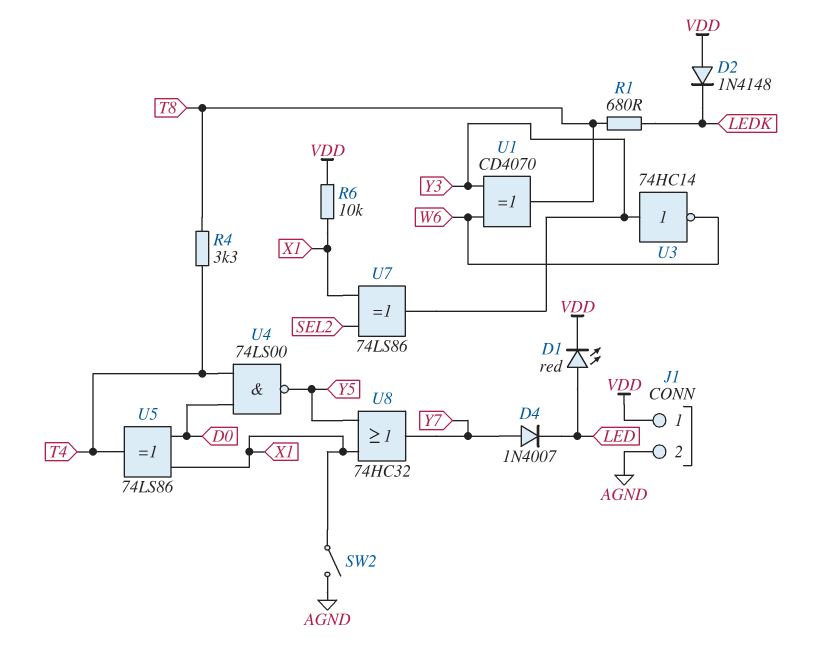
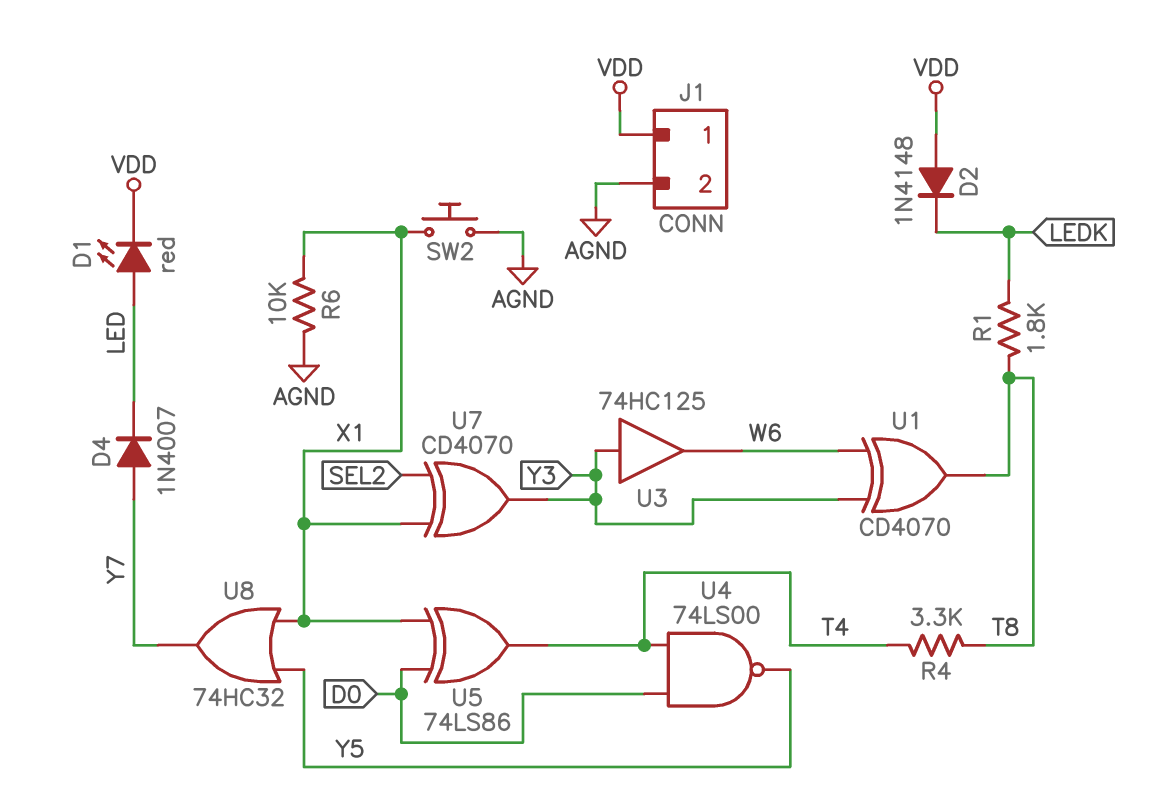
R1: 680 (LEDK, T8) -> 1.8k (LEDK, T8)
R6: 10k (VDD, X1) -> 10k (AGND, X1)
SW2: switch (AGND, X1) -> button (AGND, X1)
U3: NOT 74HC14 (in Y3, out W6) -> buffer 74HC125 (in Y3, out W6)
U7: XOR 74LS86 (in SEL2, in X1, out Y3) -> XOR CD4070 (in SEL2, in X1, out Y3)

